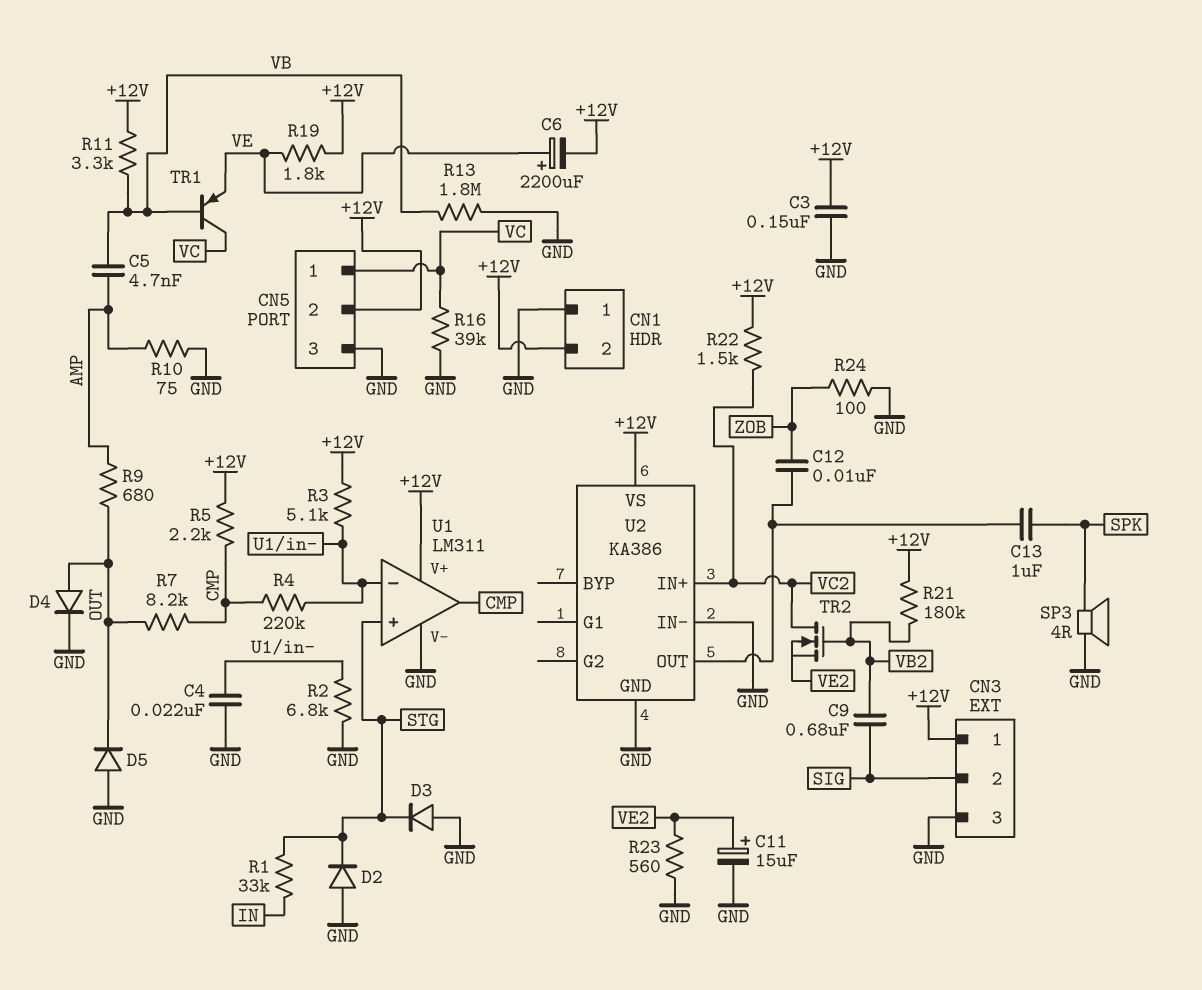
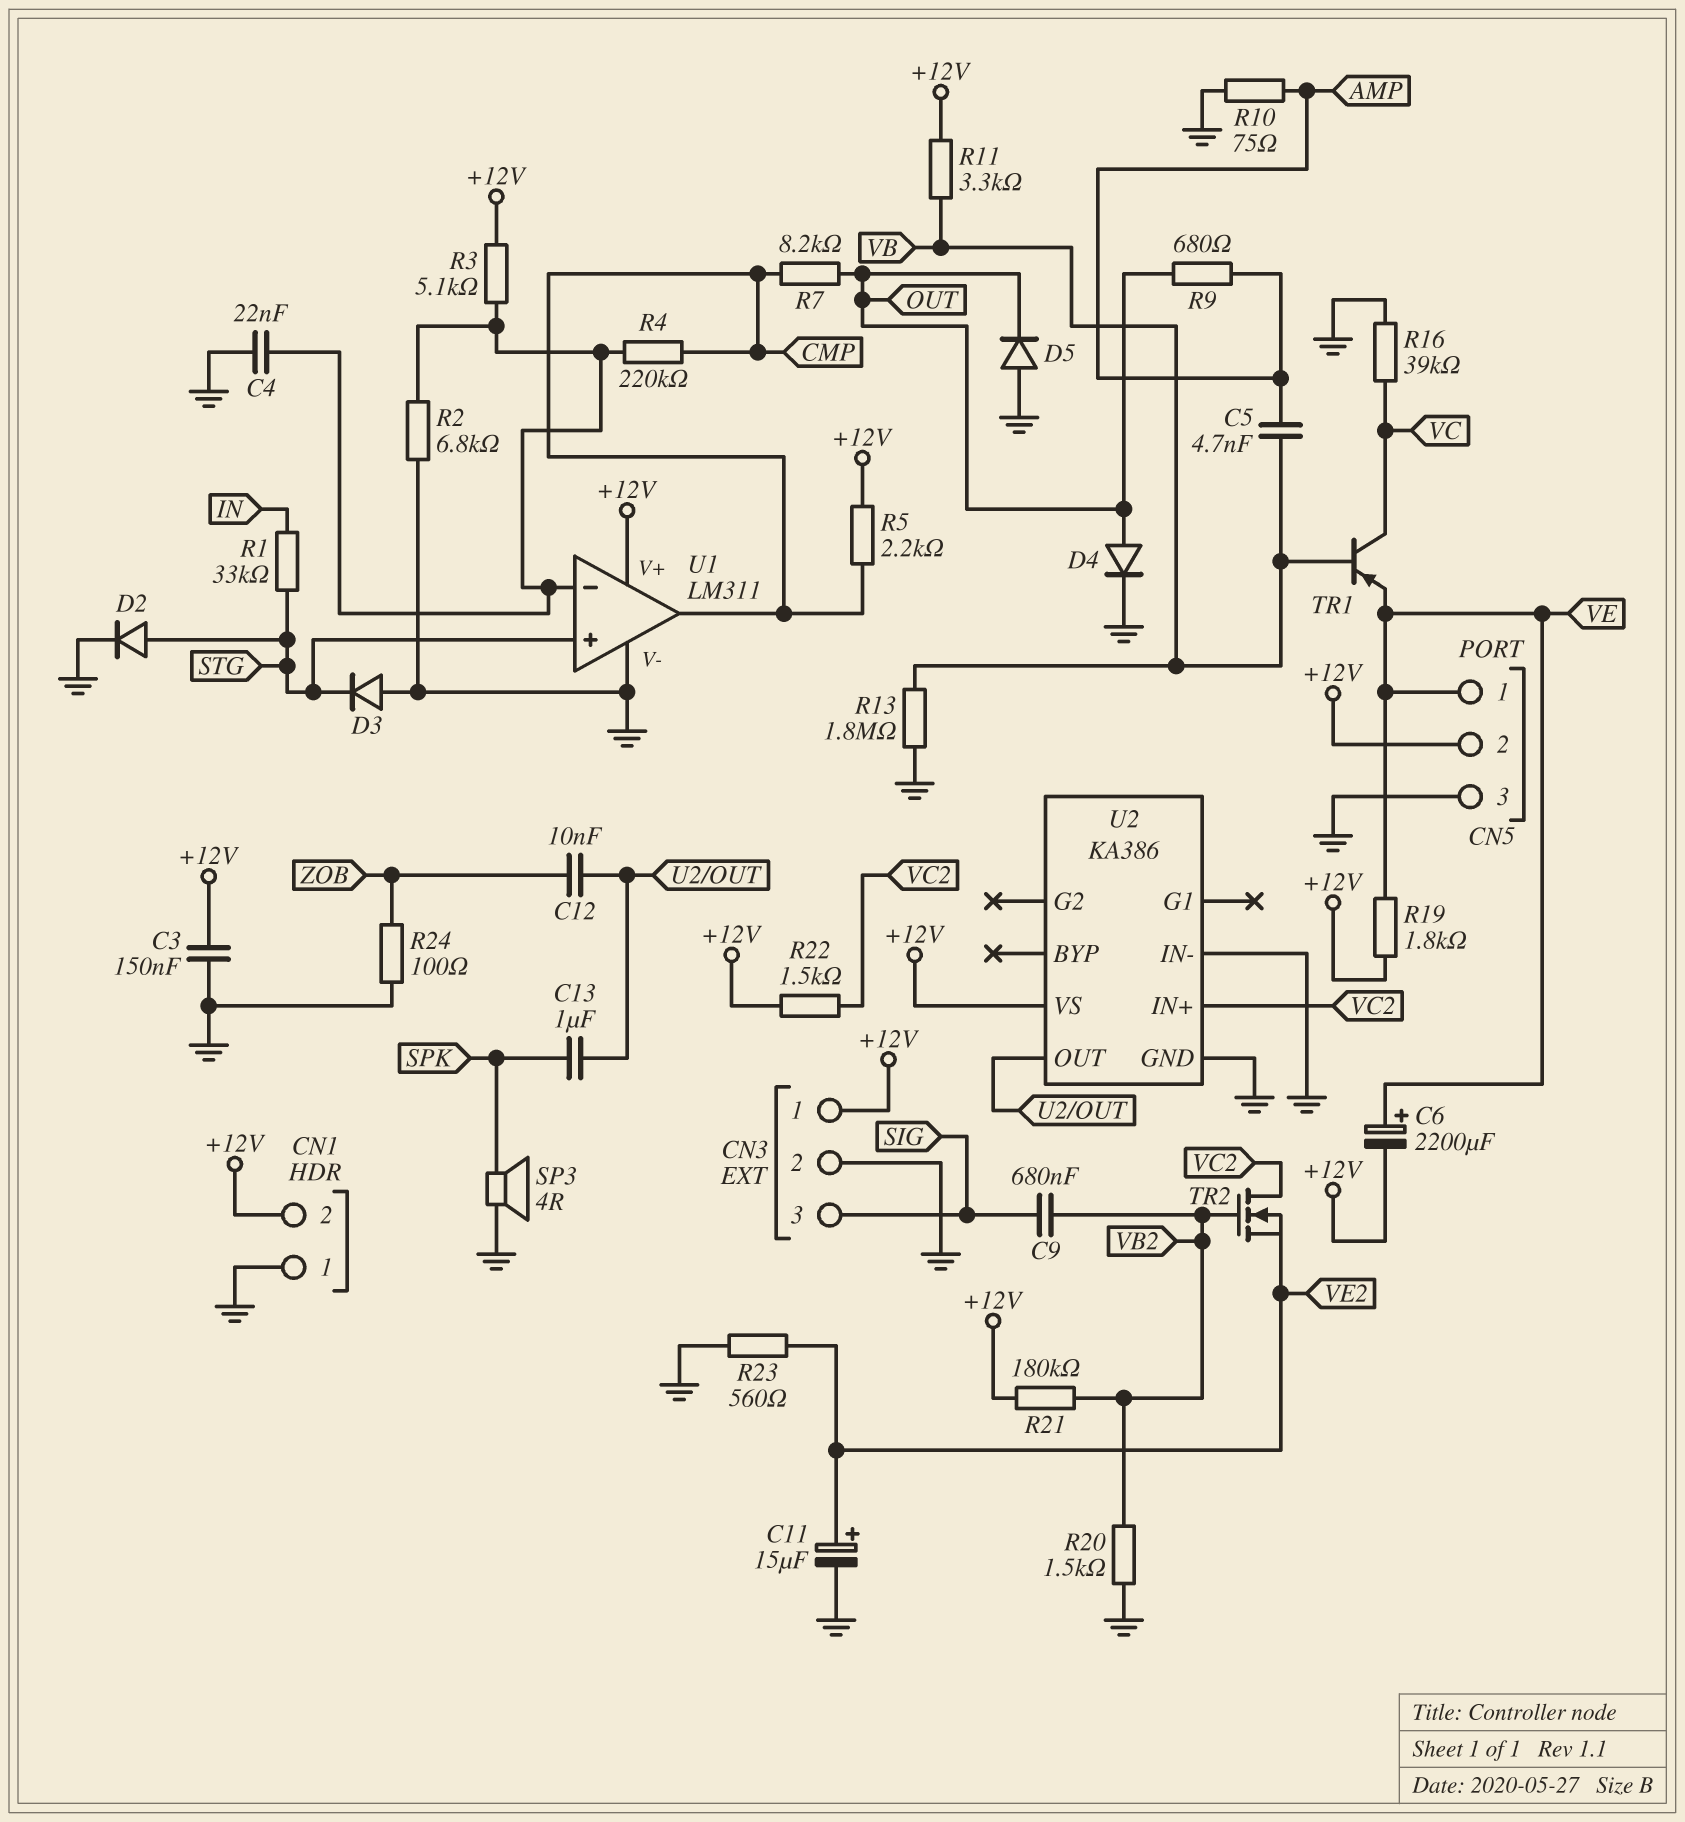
CN3 pin 2: SIG -> GND
CN3 pin 3: GND -> SIG
CN5 pin 1: VC -> VE
D2: diode (A GND, K STG) -> diode (A STG, K GND)
R20: none -> 1.5k (GND, VB2)

